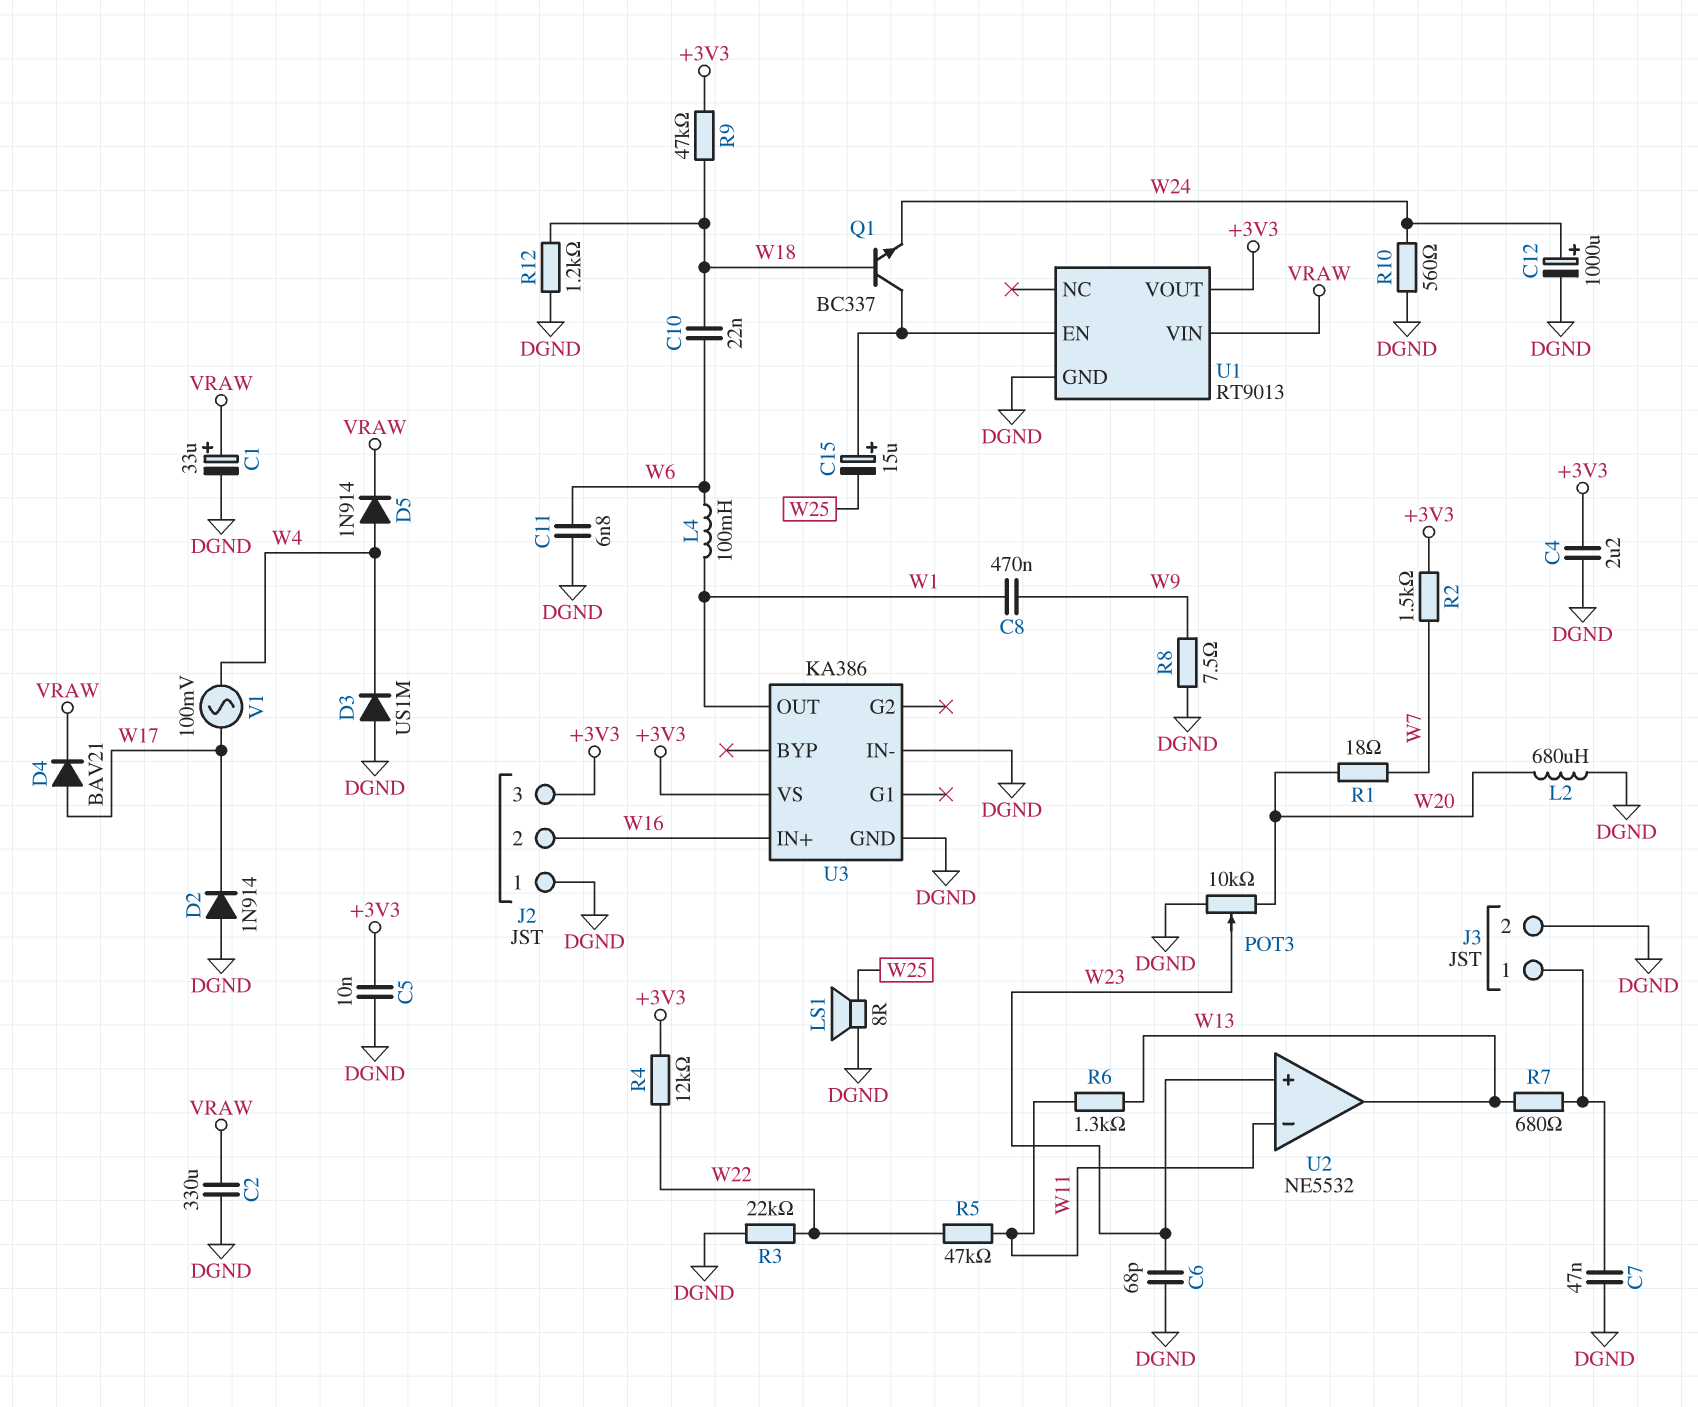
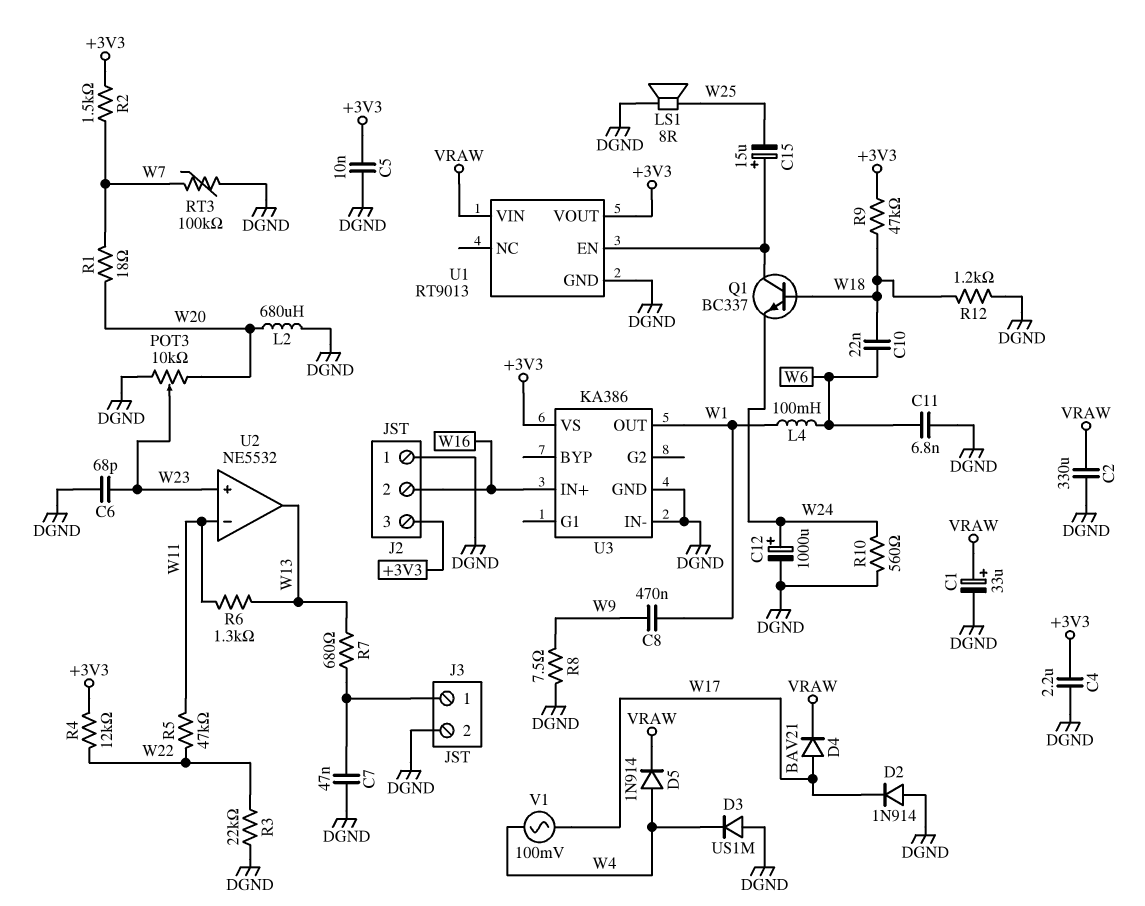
RT3: none -> 100k (DGND, W7)

